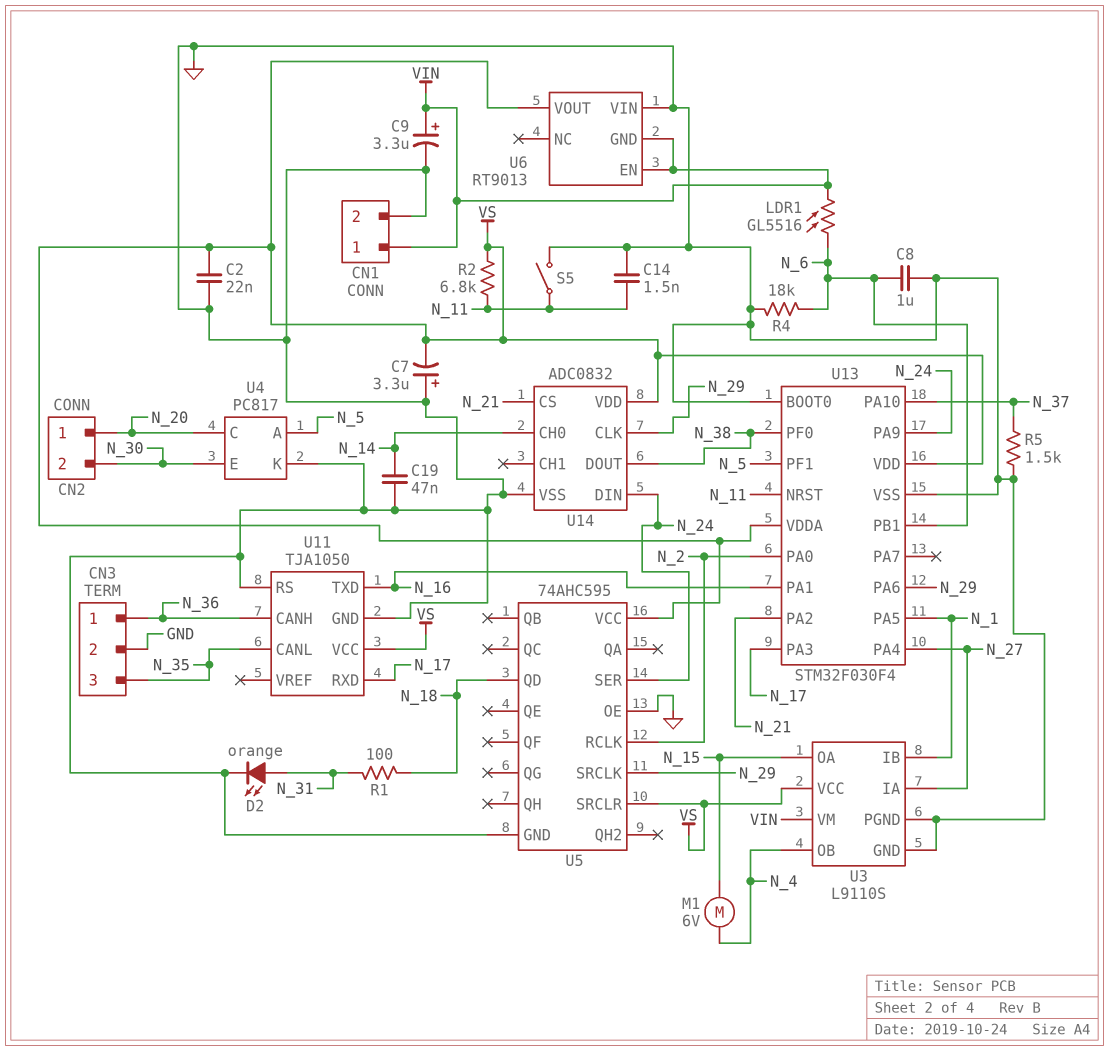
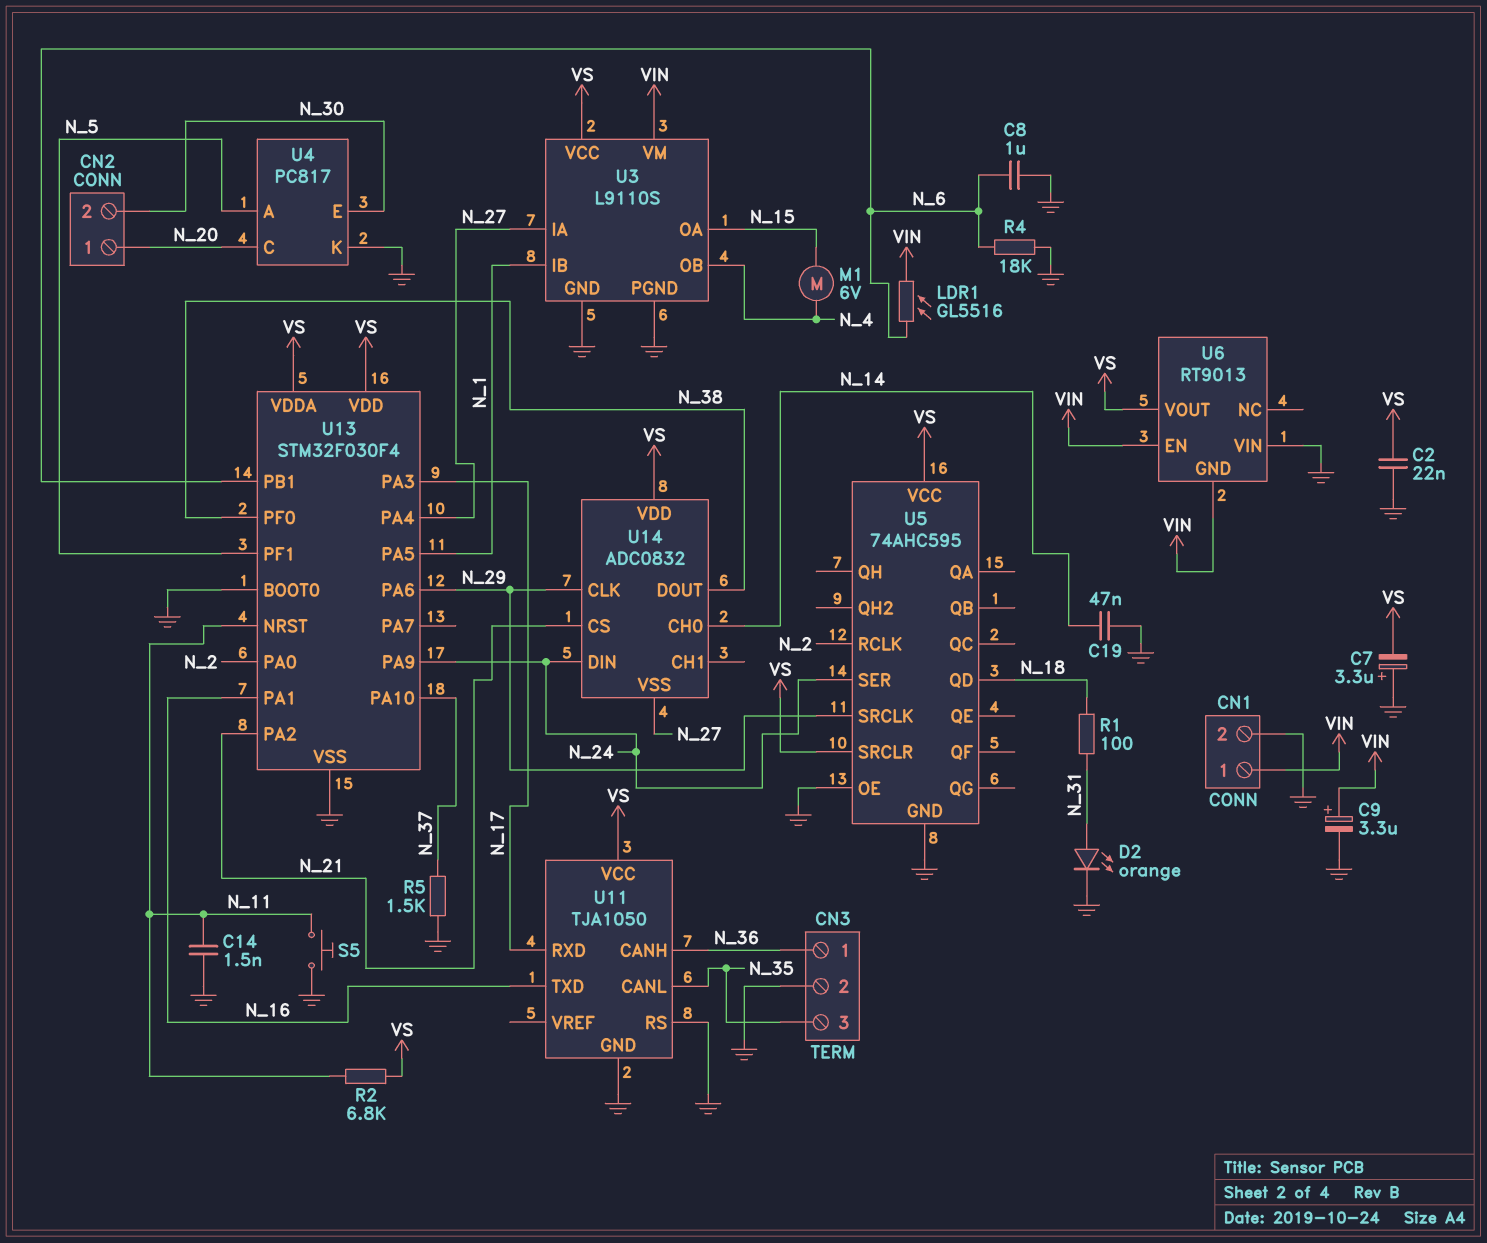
S5: switch (GND, N_11) -> button (GND, N_11)
U14 pin VSS: GND -> N_27

